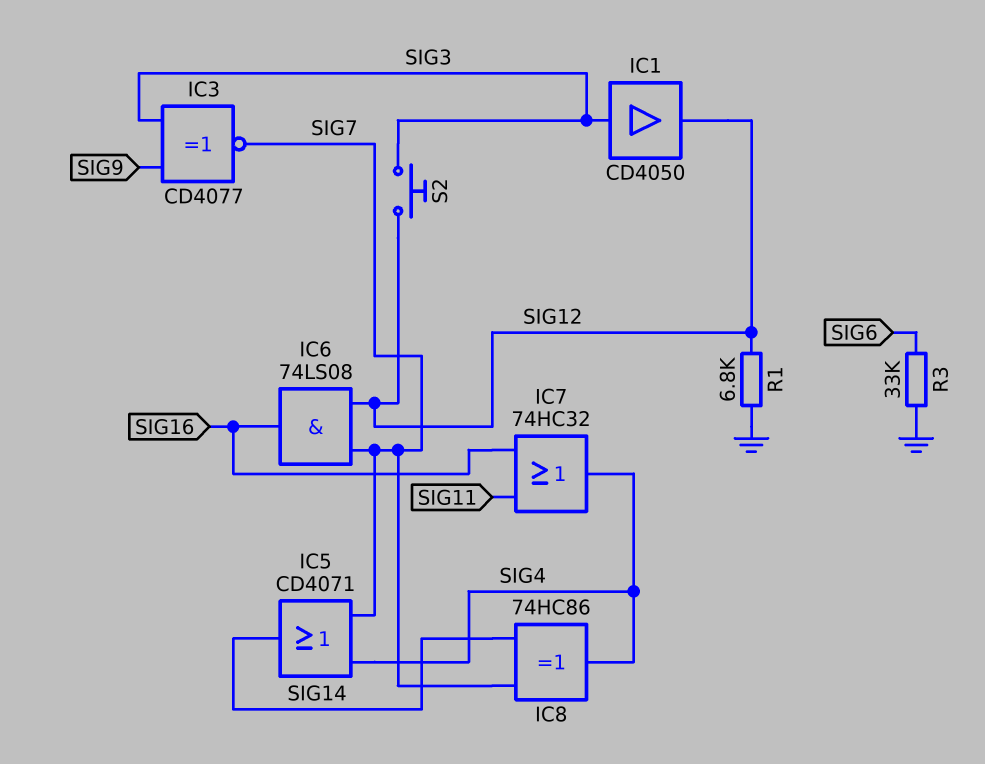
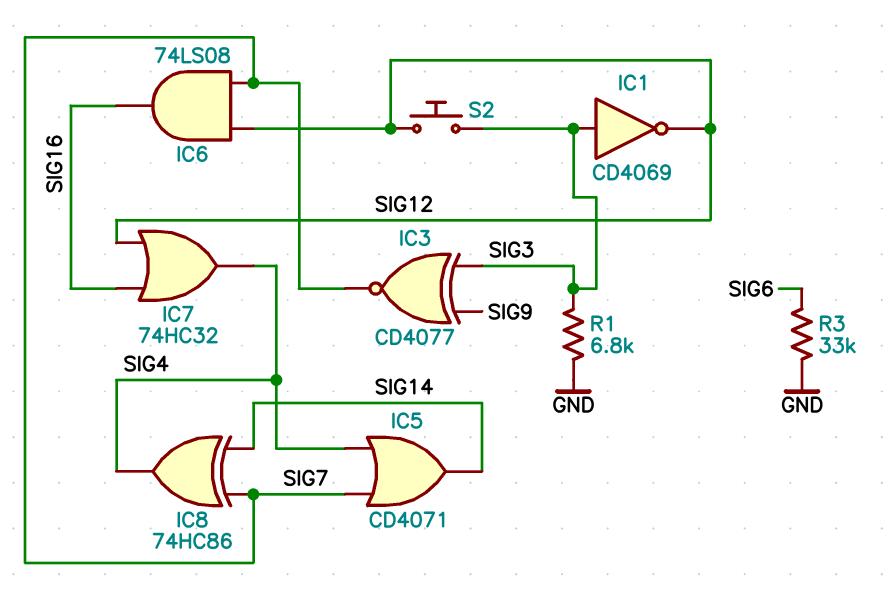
IC1: buffer CD4050 (in SIG3, out SIG12) -> NOT CD4069 (in SIG3, out SIG12)
IC7: OR 74HC32 (in SIG11, in SIG16, out SIG4) -> OR 74HC32 (in SIG12, in SIG16, out SIG4)
R1: 6.8k (GND, SIG12) -> 6.8k (GND, SIG3)

